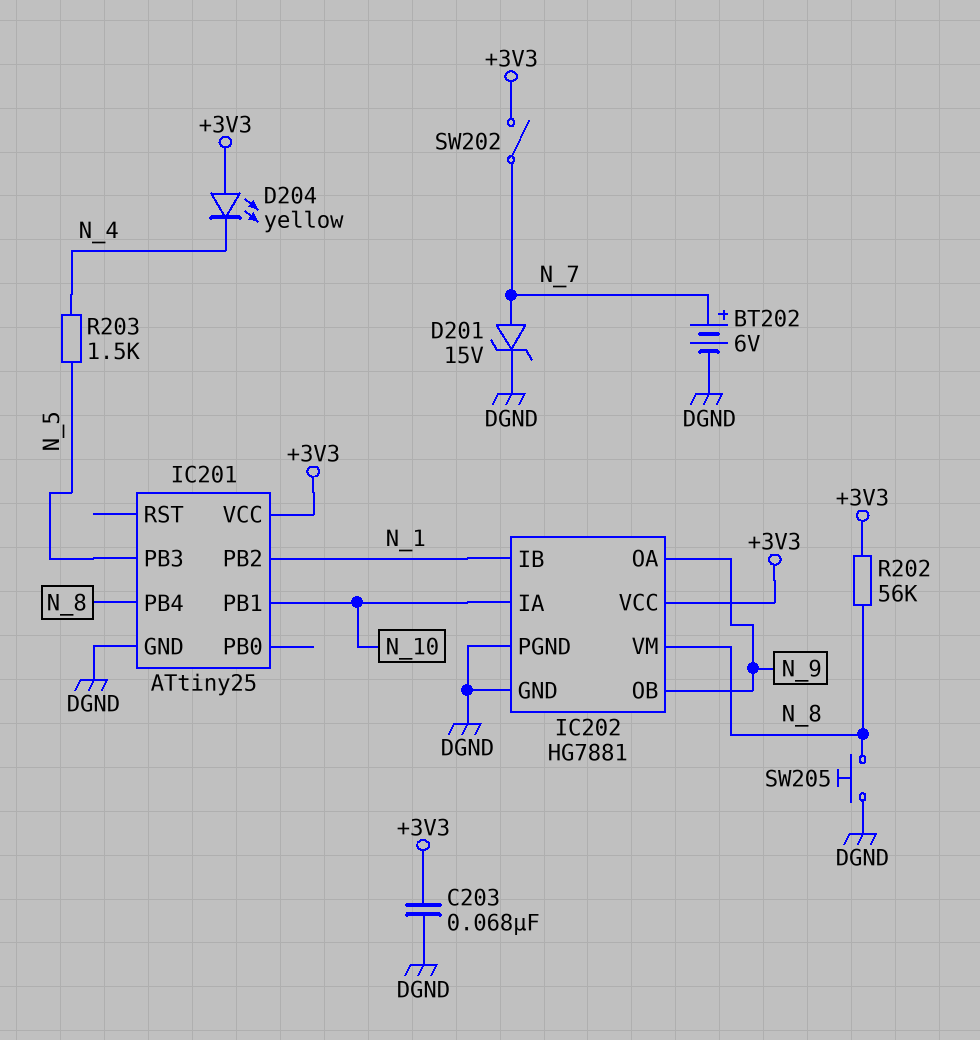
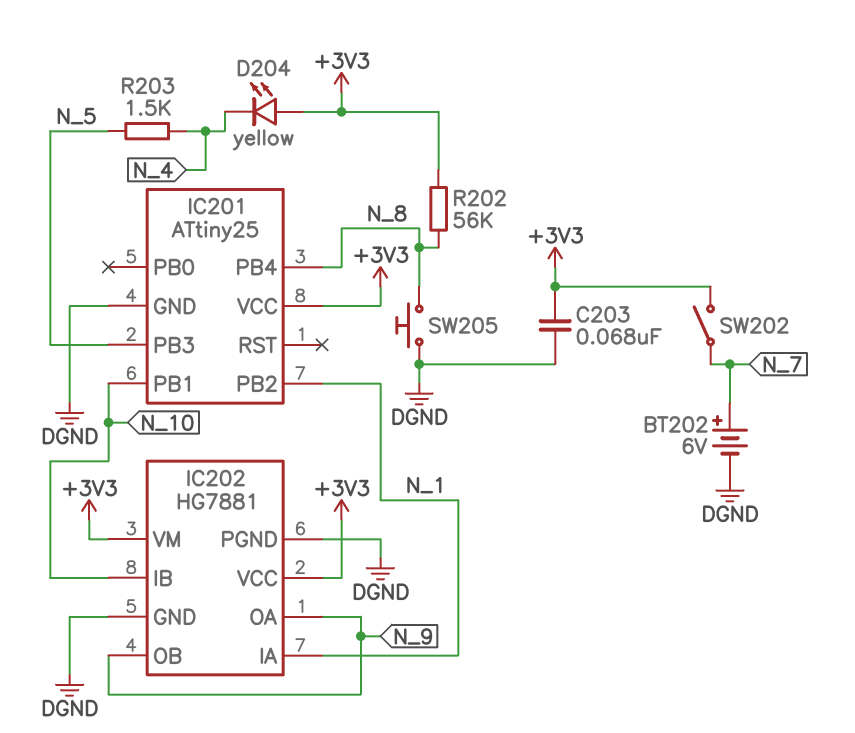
D201: zener 15V (A N_7, K DGND) -> none
IC202 pin IA: N_10 -> N_1
IC202 pin IB: N_1 -> N_10
IC202 pin VM: N_8 -> +3V3

